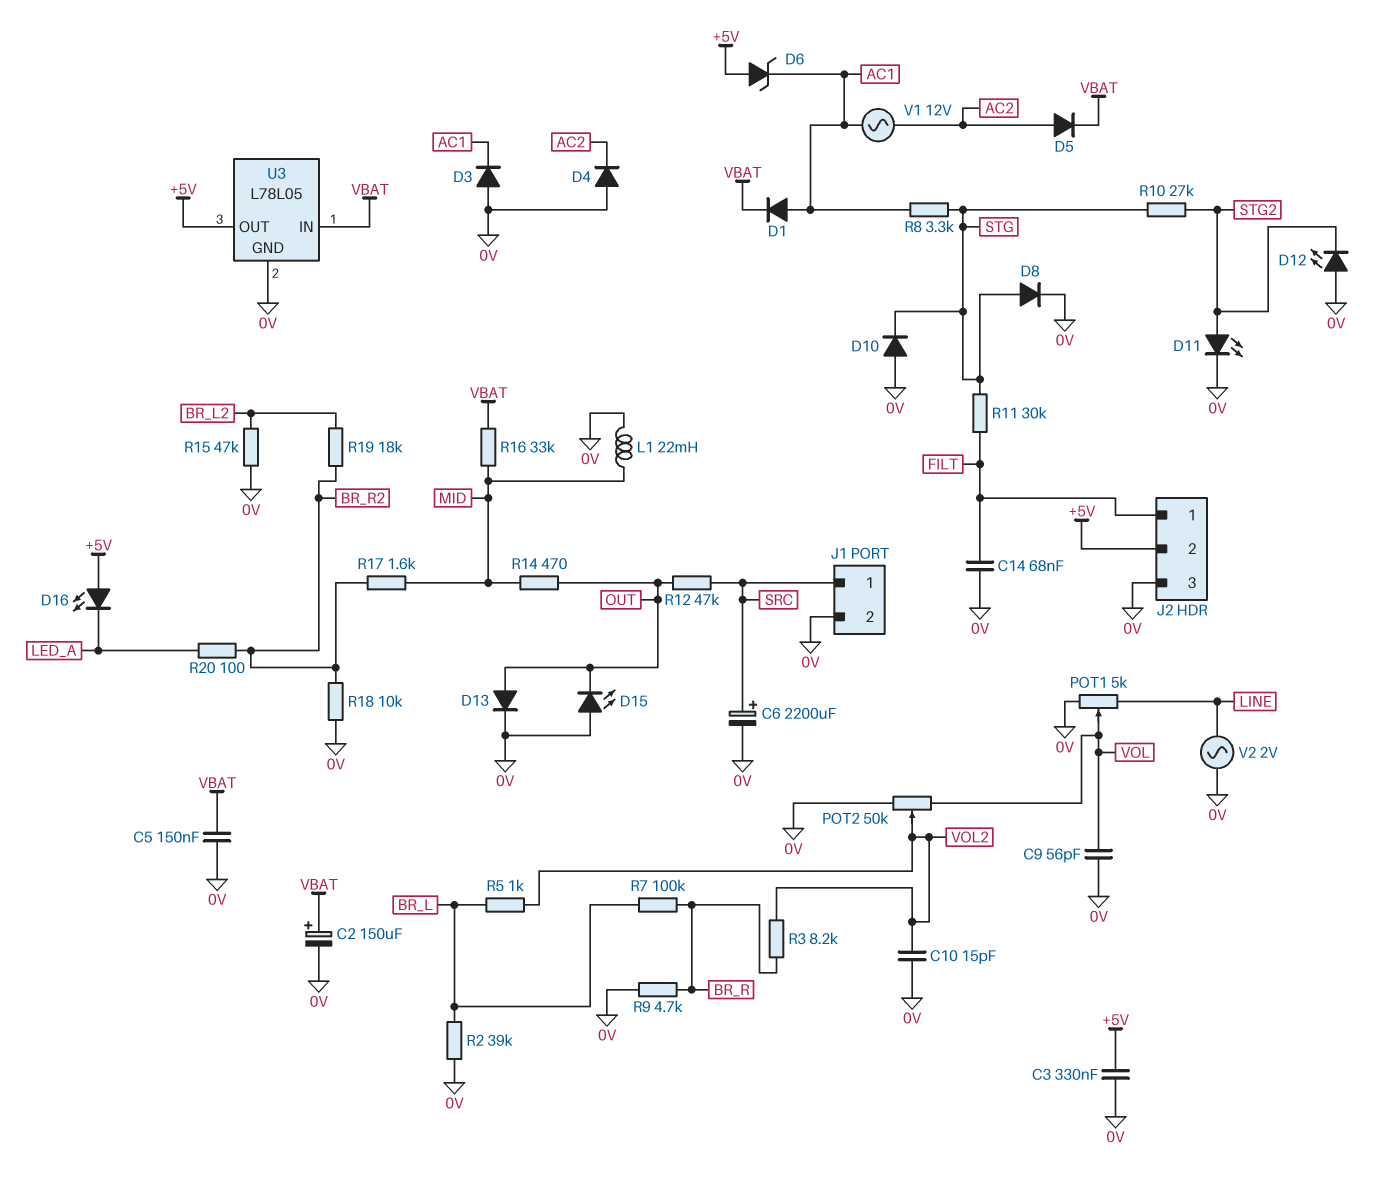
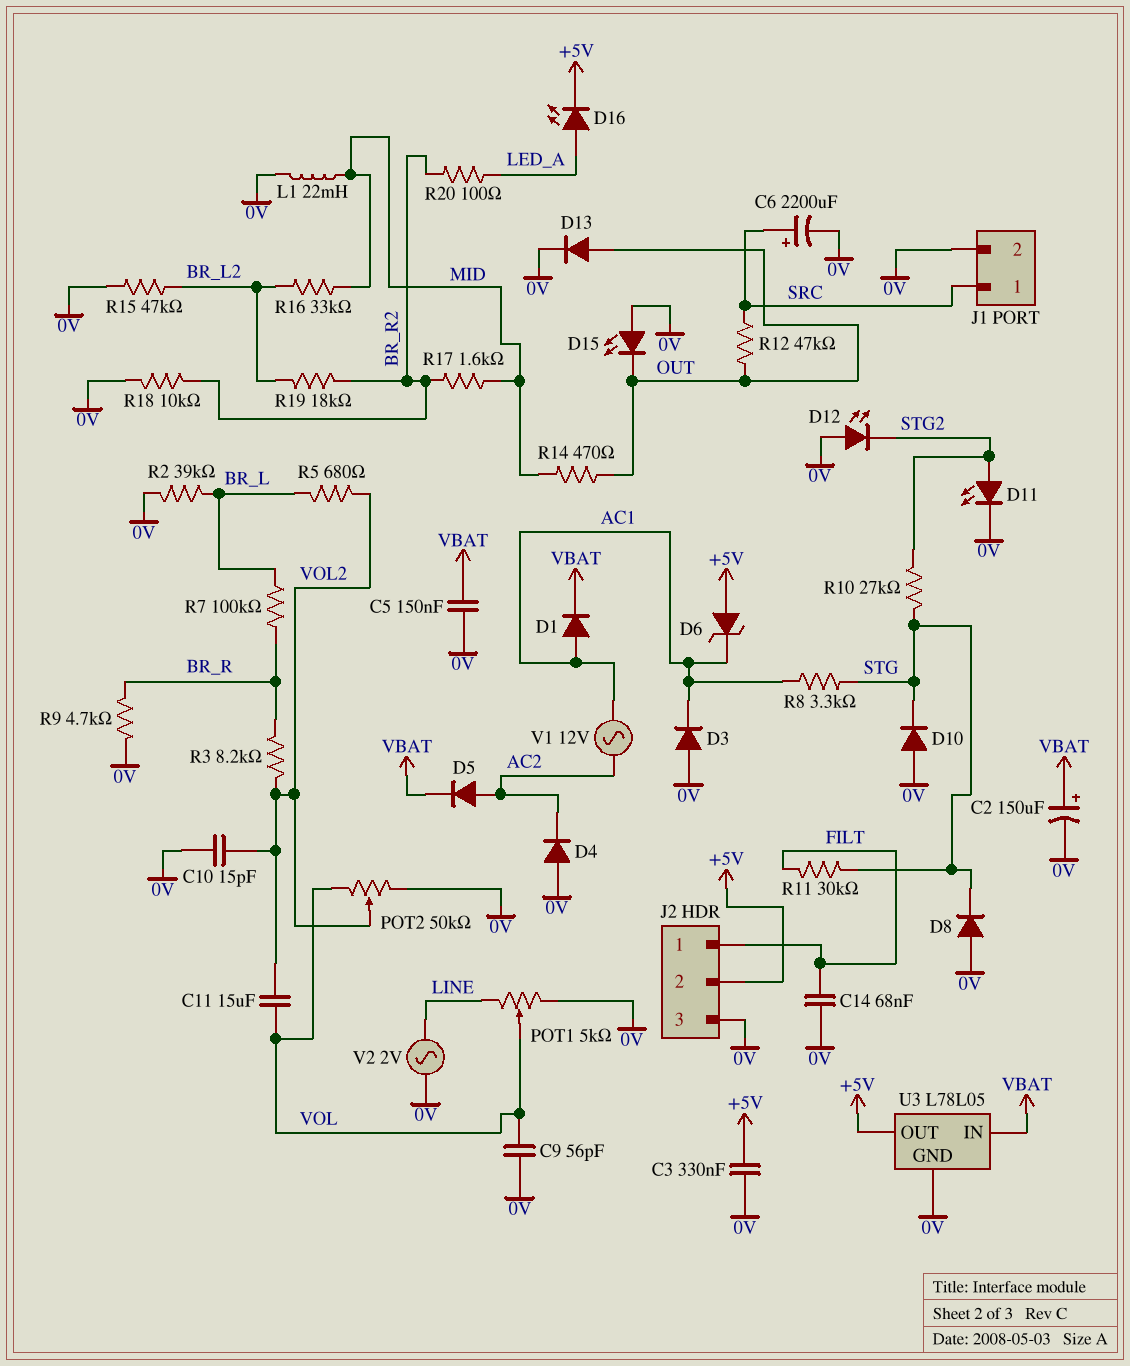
C11: none -> 15uF (VOL, VOL2)
D8: diode (A STG, K 0V) -> diode (A 0V, K STG)
D16: LED (A +5V, K LED_A) -> LED (A LED_A, K +5V)
R5: 1k (BR_L, VOL2) -> 680 (BR_L, VOL2)
R16: 33k (MID, VBAT) -> 33k (BR_L2, MID)

